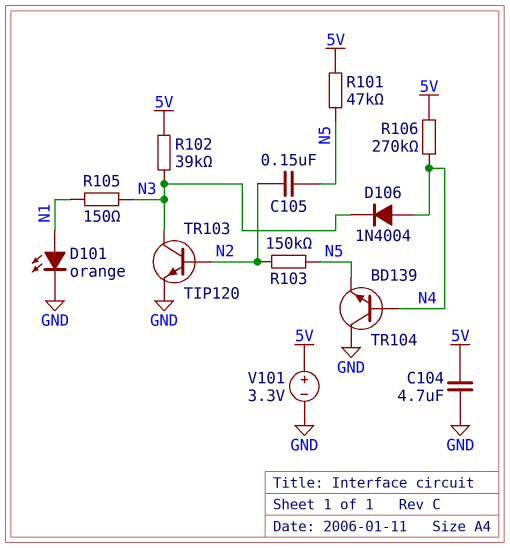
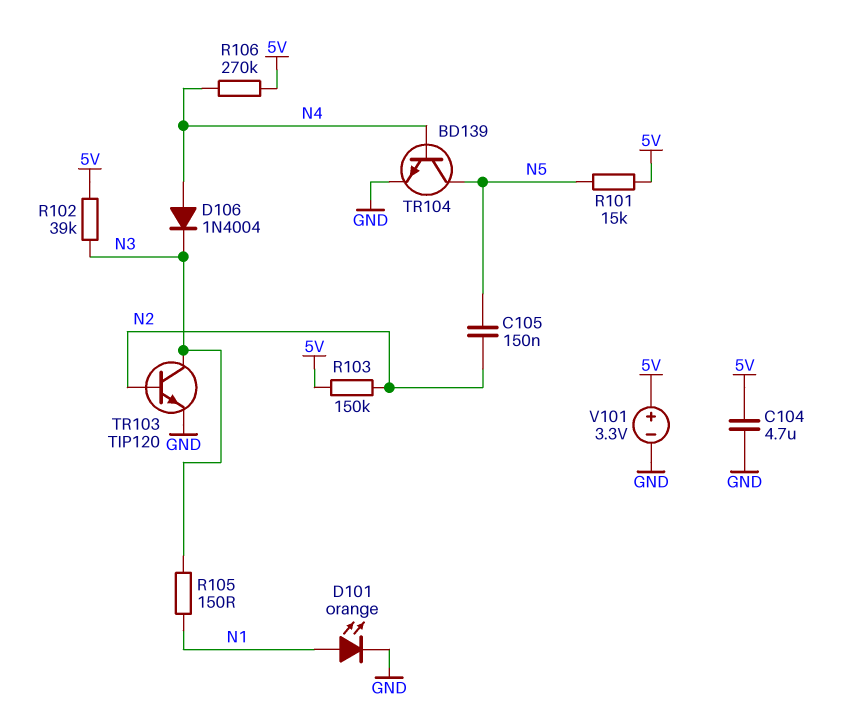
R101: 47k (5V, N5) -> 15k (5V, N5)
R103: 150k (N2, N5) -> 150k (5V, N2)
TR104: NPN BD139 (B N4, C GND, E N5) -> NPN BD139 (B N4, C N5, E GND)

